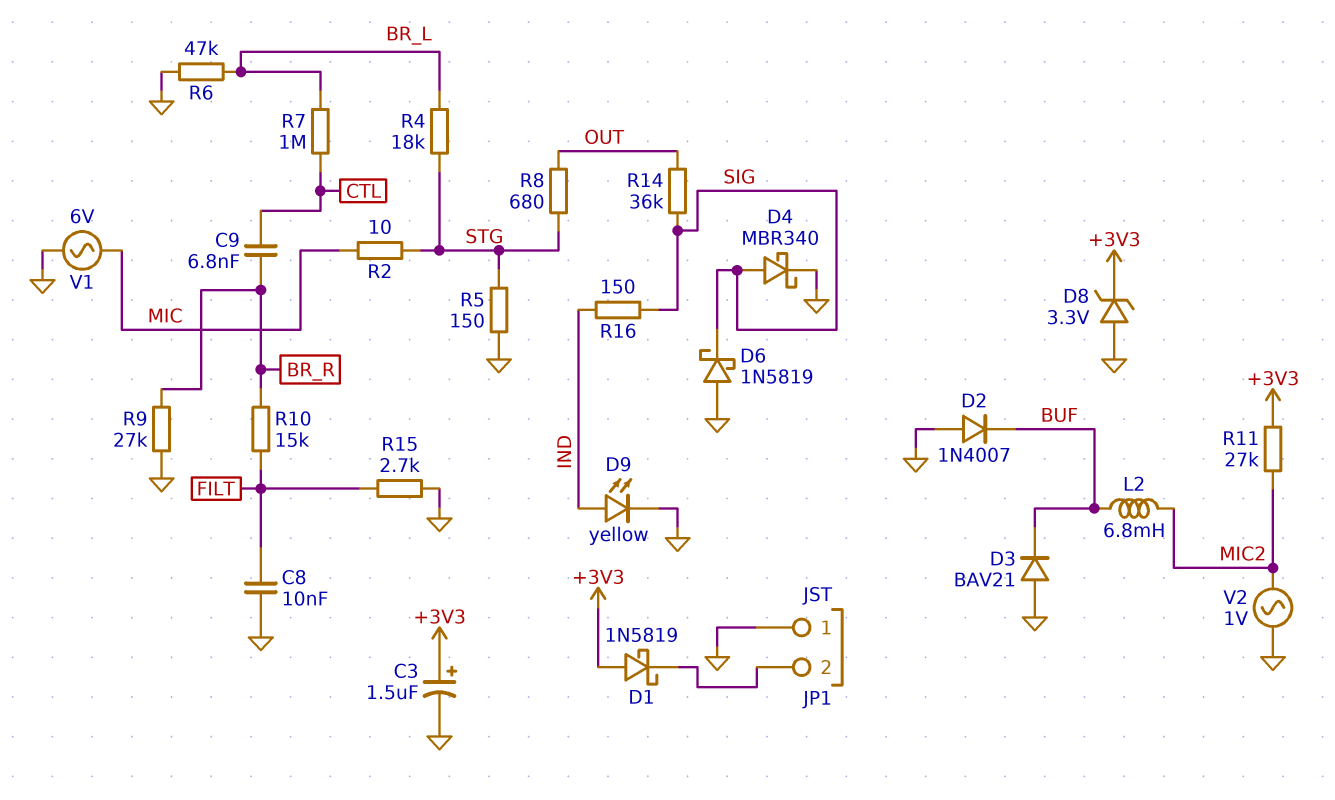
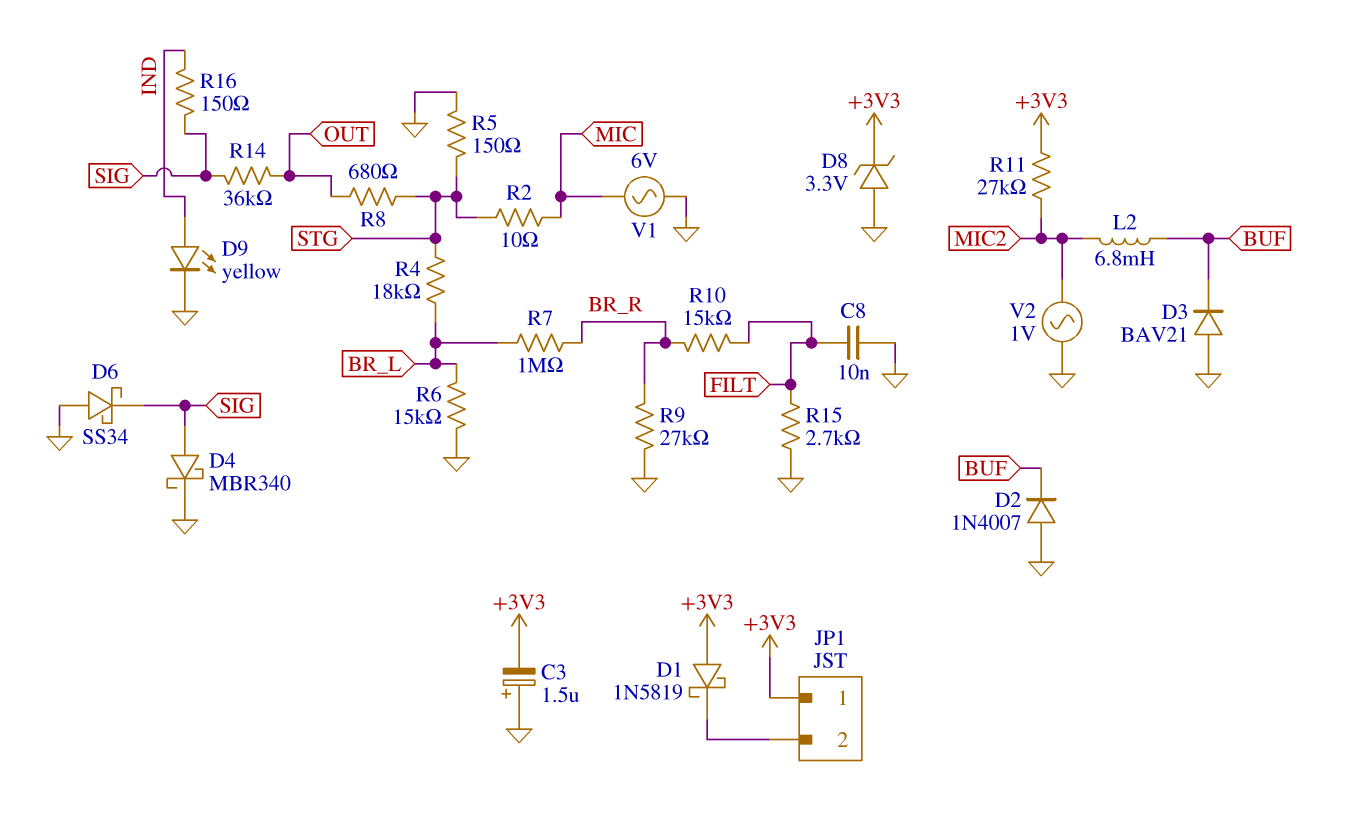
C3: 1.5uF (plus +3V3, minus GND) -> 1.5uF (plus GND, minus +3V3)
C9: 6.8nF (BR_R, CTL) -> none
D6: schottky 1N5819 (A GND, K SIG) -> schottky SS34 (A GND, K SIG)
JP1 pin 1: GND -> +3V3
R6: 47k (BR_L, GND) -> 15k (BR_L, GND)
R7: 1M (BR_L, CTL) -> 1M (BR_L, BR_R)

